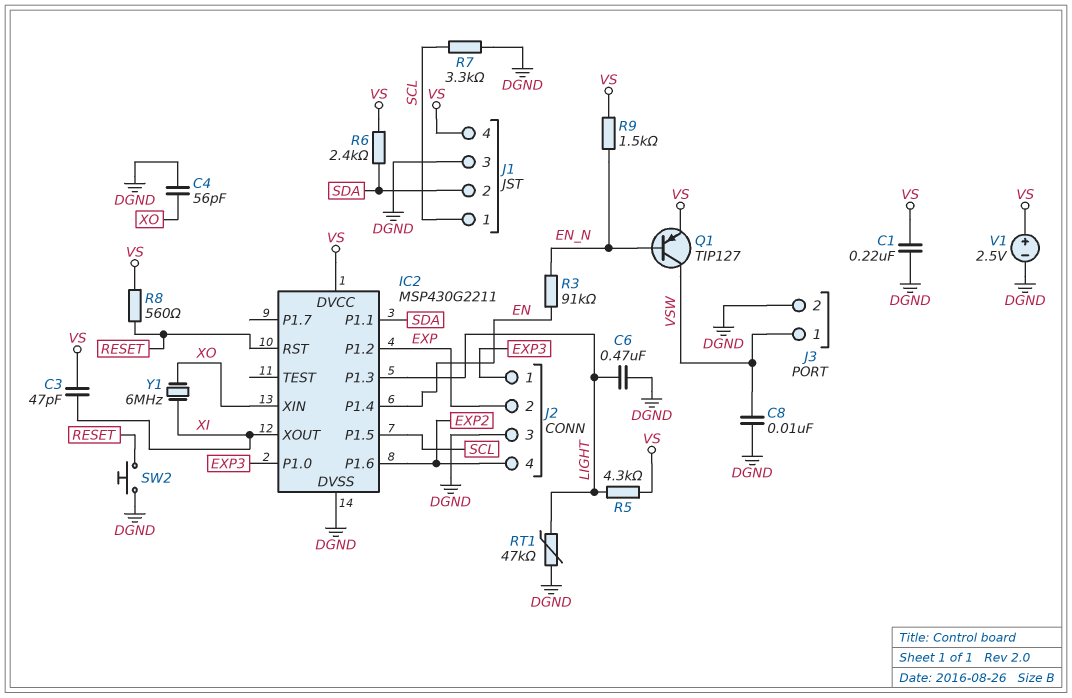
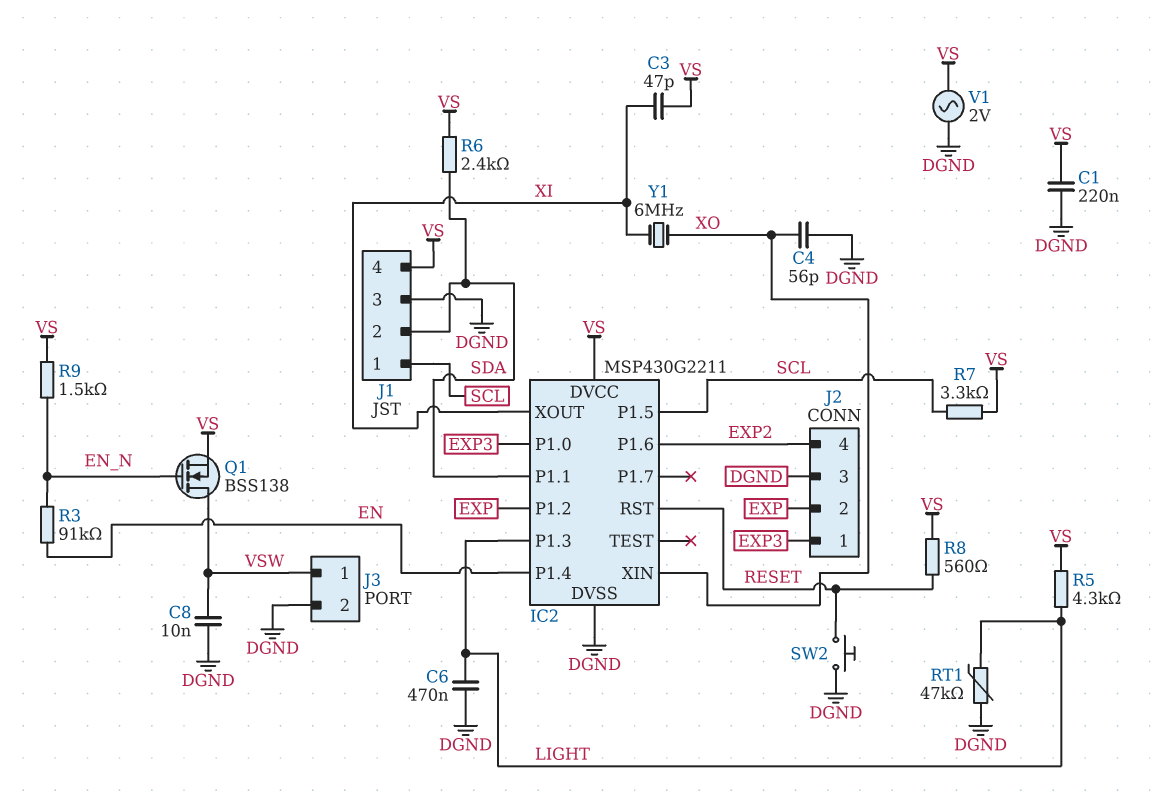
Q1: PNP TIP127 (B EN_N, C VSW, E VS) -> NMOS BSS138 (G EN_N, D VSW, S VS)
R7: 3.3k (DGND, SCL) -> 3.3k (SCL, VS)
V1: 2.5V (plus VS, minus DGND) -> AC 2V (DGND, VS)

